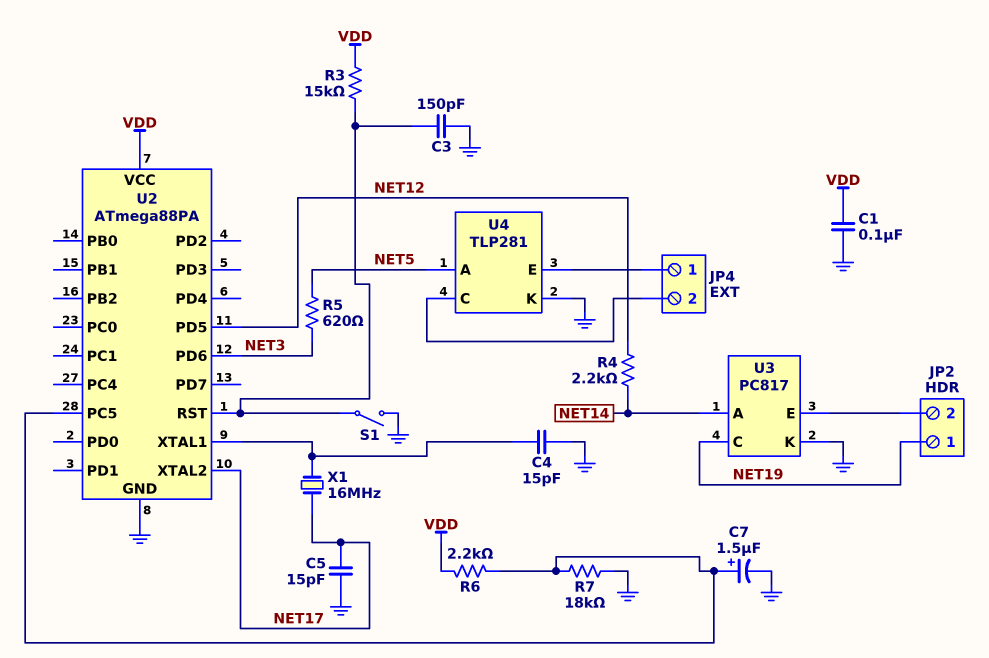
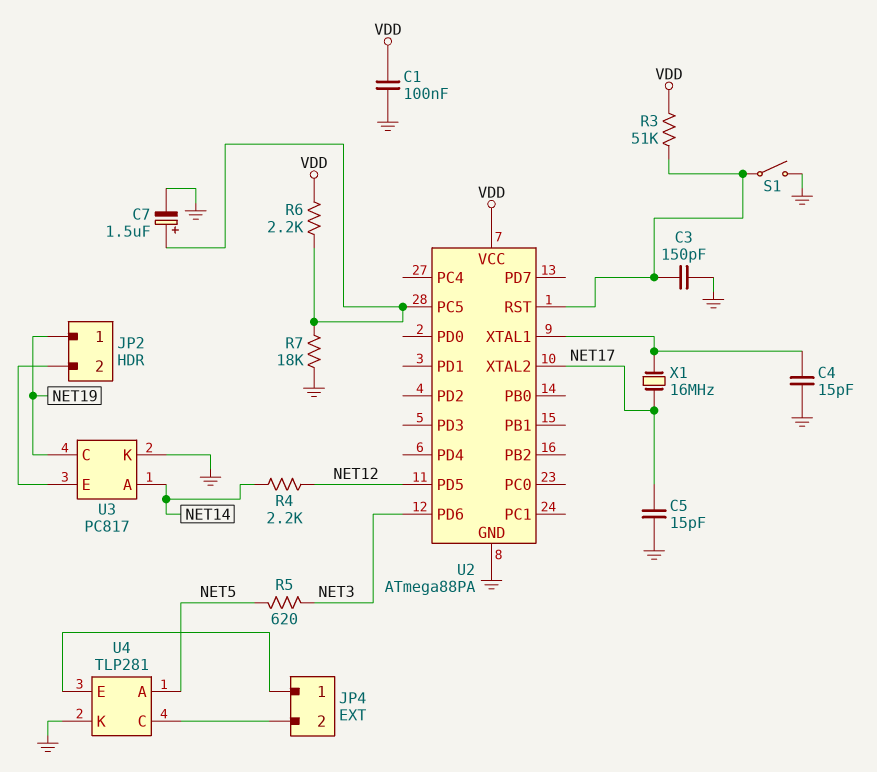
R3: 15k (U2/RST, VDD) -> 51k (U2/RST, VDD)

